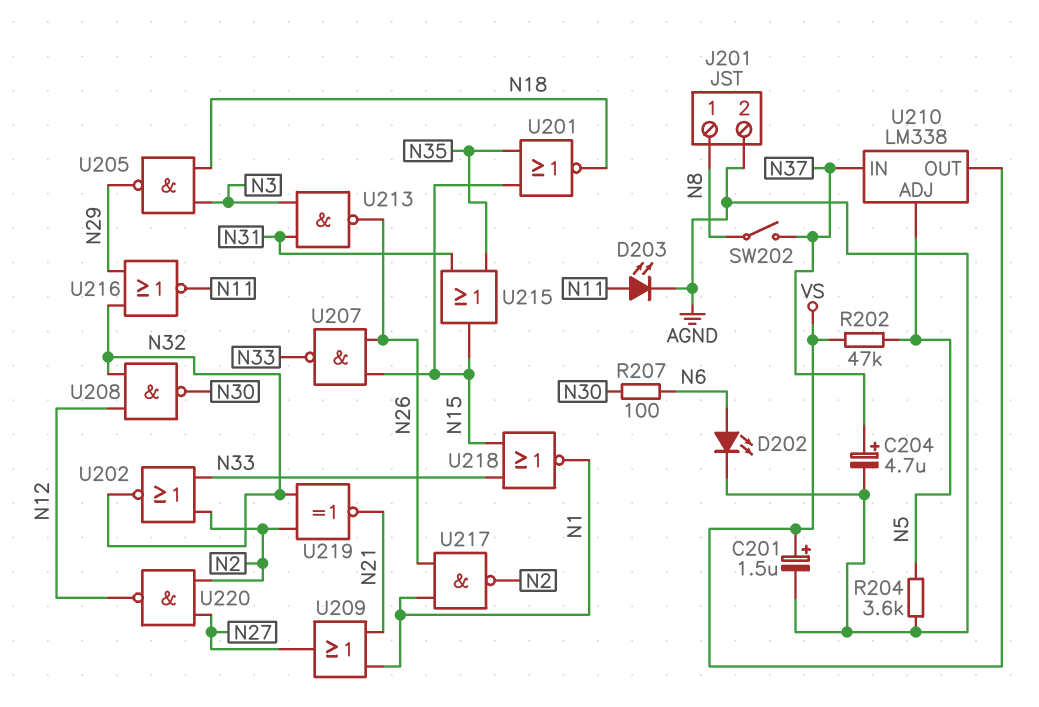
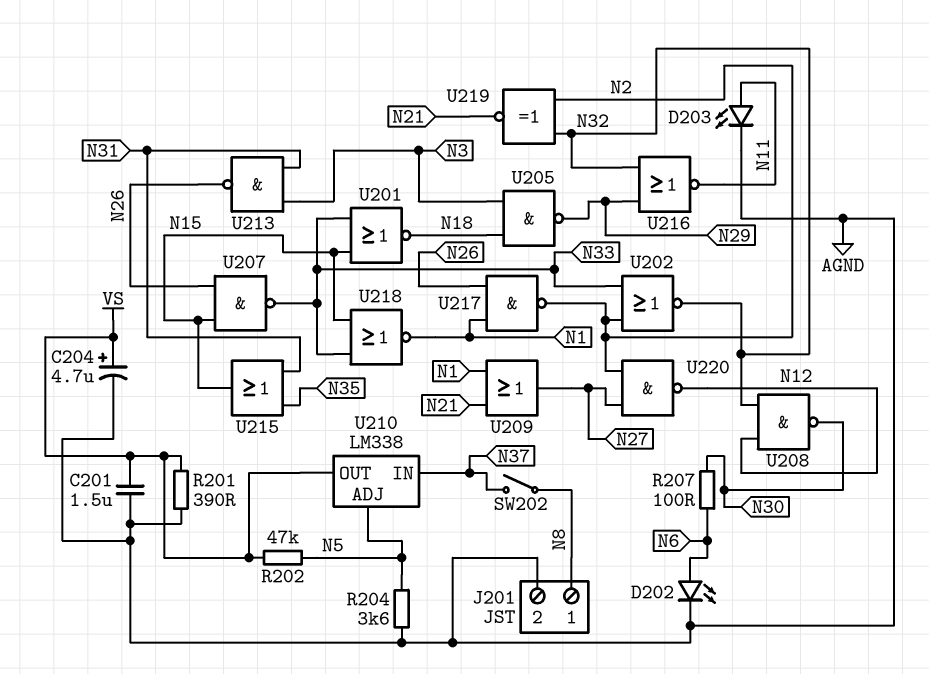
C201: 1.5uF (plus VS, minus AGND) -> 1.5uF (AGND, VS)
C204: 4.7uF (plus N37, minus AGND) -> 4.7uF (plus VS, minus AGND)
R201: none -> 390 (AGND, VS)
U201: NOR (in N15, in N35, out N18) -> NOR (in N15, in N33, out N18)

